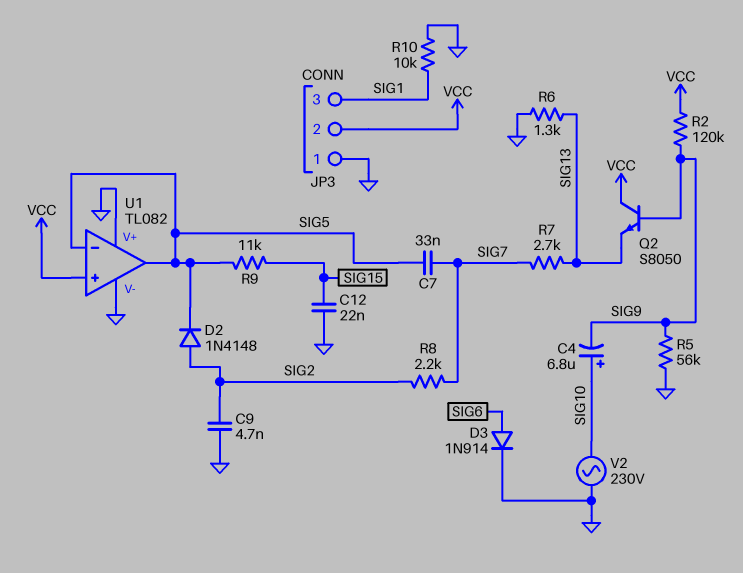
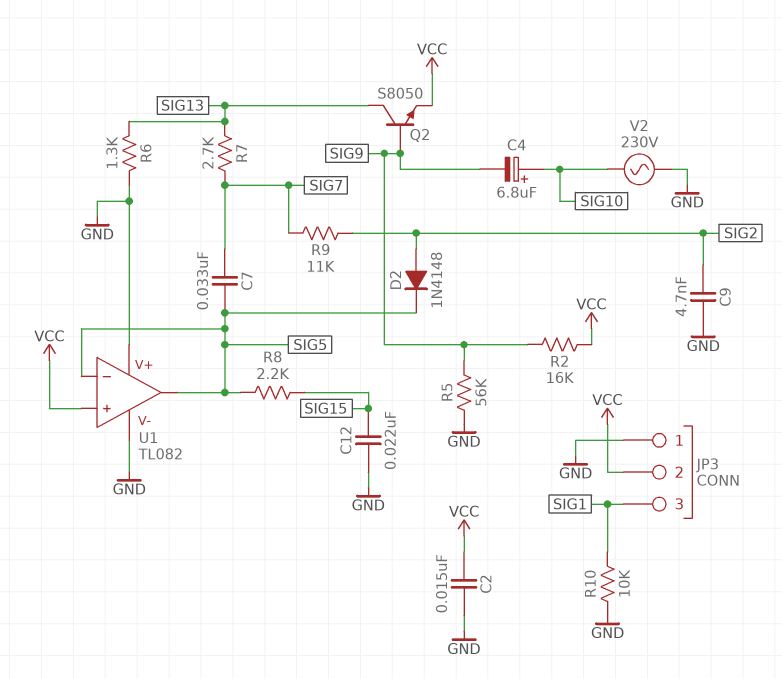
C2: none -> 15nF (GND, VCC)
D3: diode 1N914 (A SIG6, K GND) -> none
Q2: NPN S8050 (B SIG9, C VCC, E SIG13) -> NPN S8050 (B SIG9, C SIG13, E VCC)
R2: 120k (SIG9, VCC) -> 16k (SIG9, VCC)
R8: 2.2k (SIG2, SIG7) -> 2.2k (SIG5, SIG15)
R9: 11k (SIG5, SIG15) -> 11k (SIG2, SIG7)

